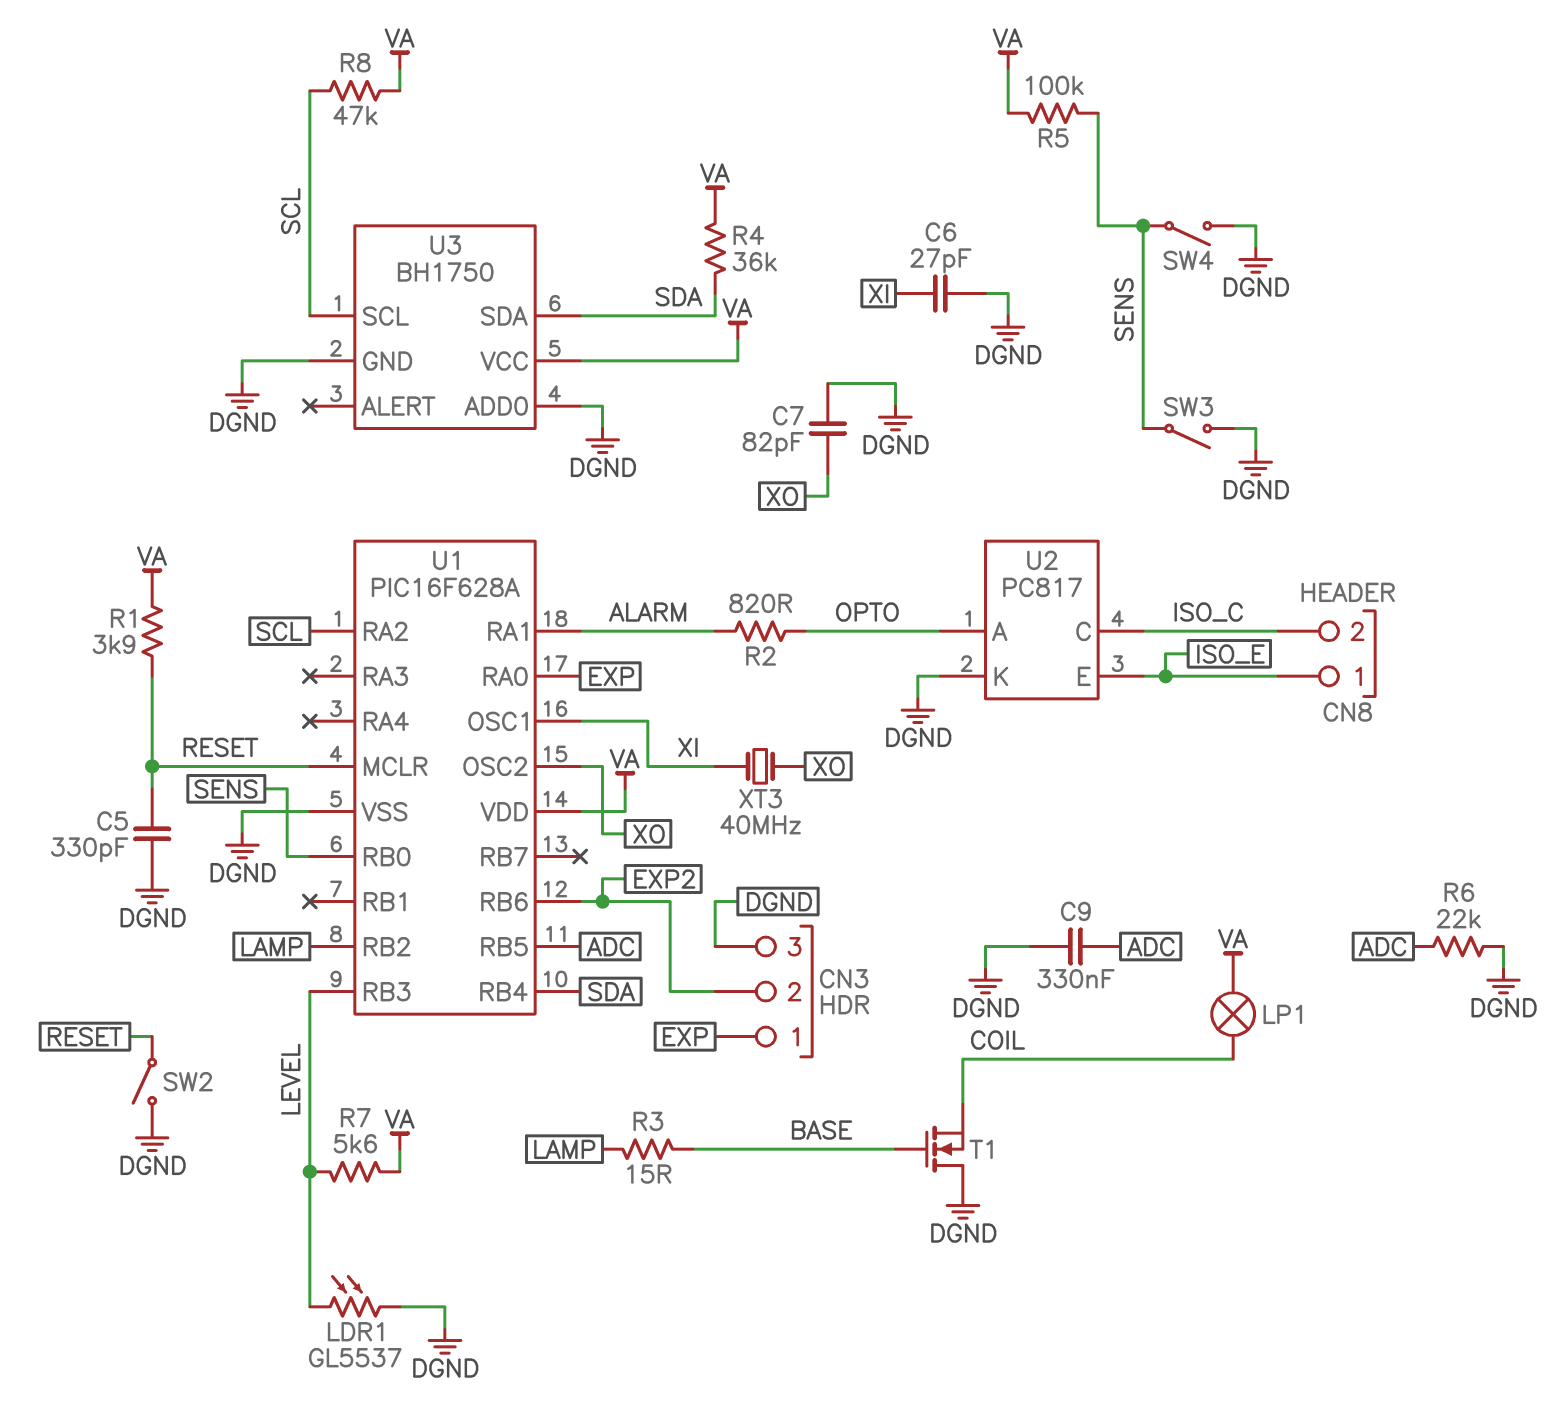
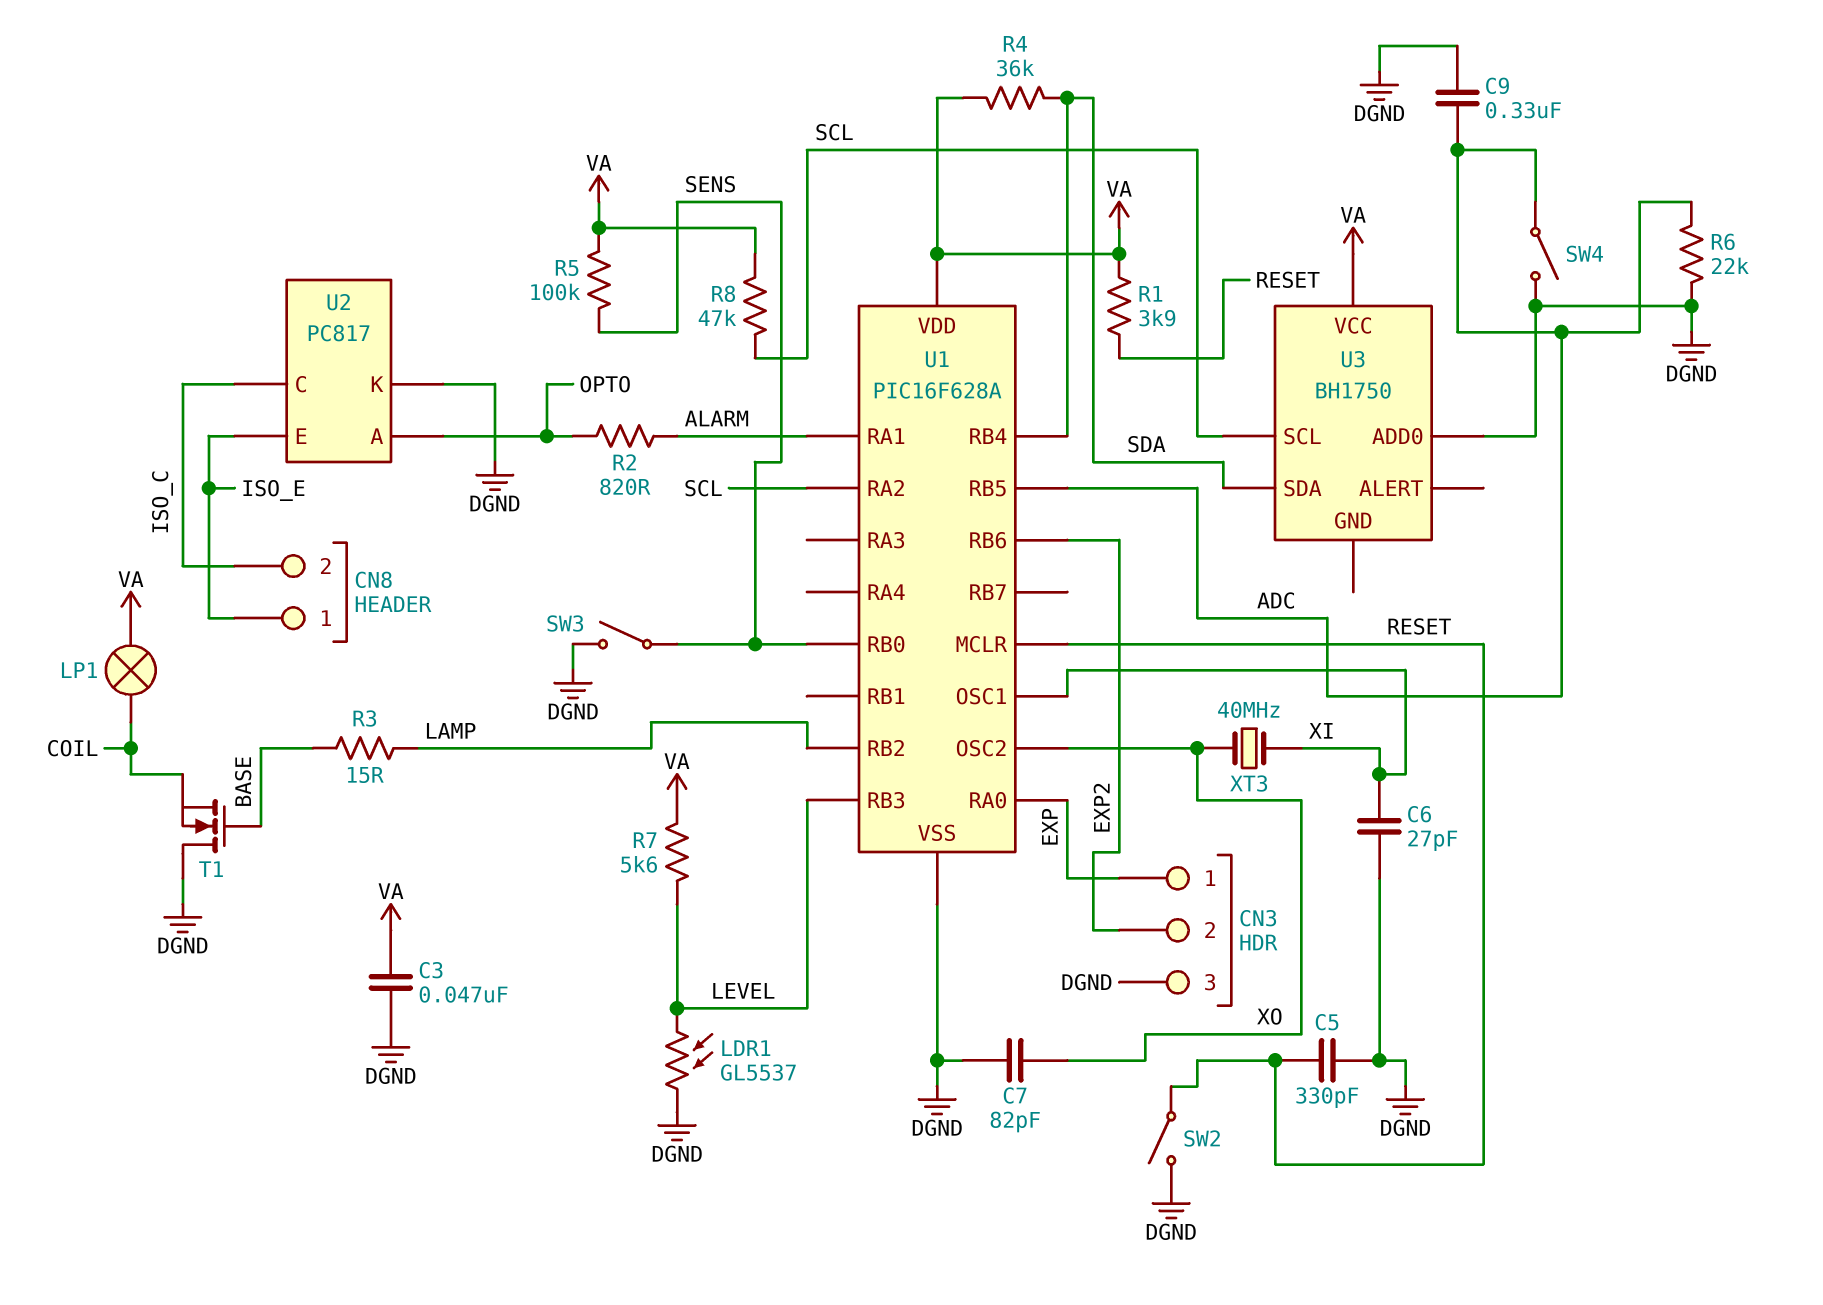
C3: none -> 47nF (DGND, VA)
SW4: switch (DGND, SENS) -> switch (ADC, DGND)
U3 pin GND: DGND -> none

